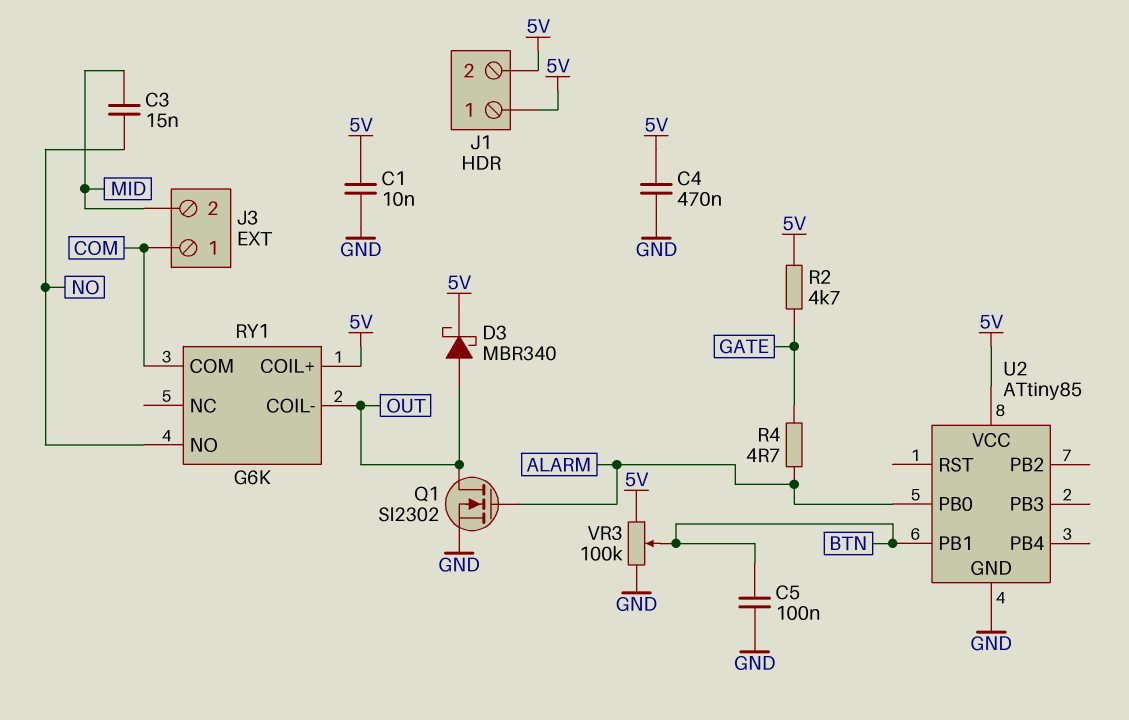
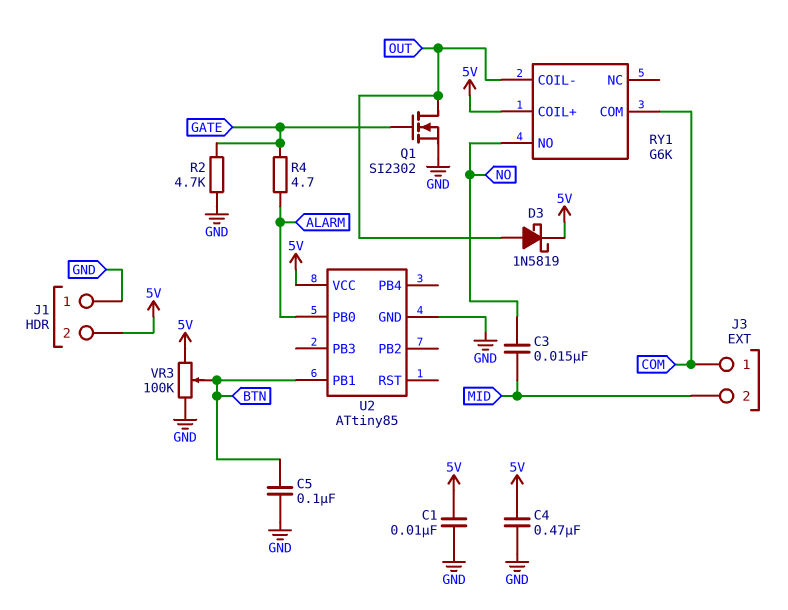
D3: schottky MBR340 (A OUT, K 5V) -> schottky 1N5819 (A OUT, K 5V)
J1 pin 1: 5V -> GND
Q1: NMOS SI2302 (G ALARM, D OUT, S GND) -> NMOS SI2302 (G GATE, D OUT, S GND)
R2: 4.7k (5V, GATE) -> 4.7k (GATE, GND)

